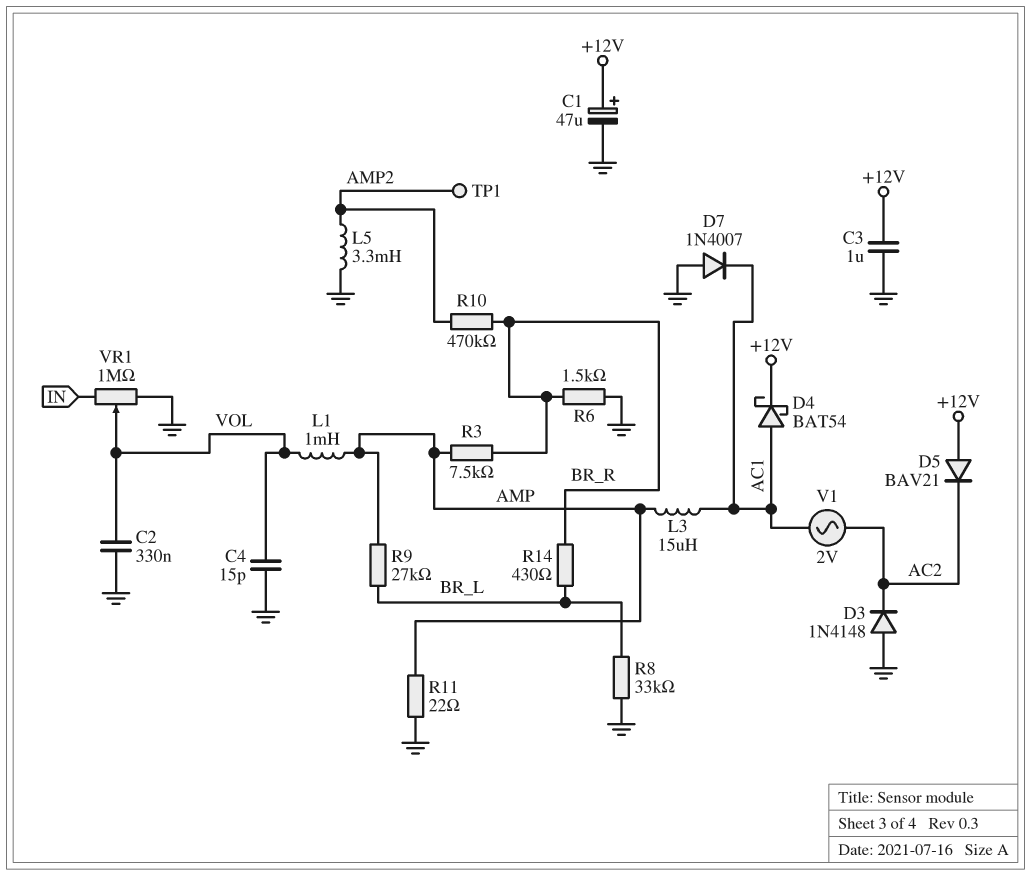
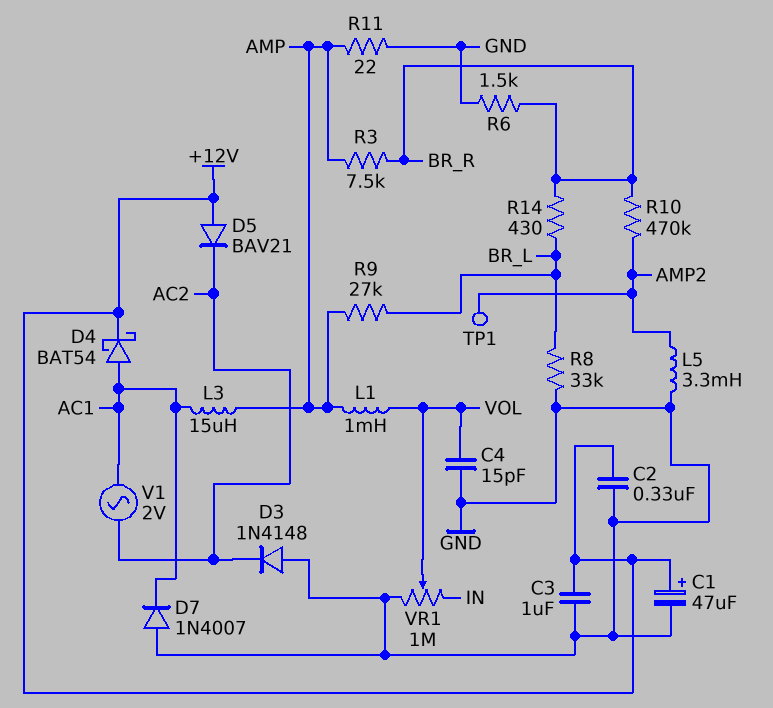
C2: 330nF (GND, VOL) -> 330nF (+12V, GND)

